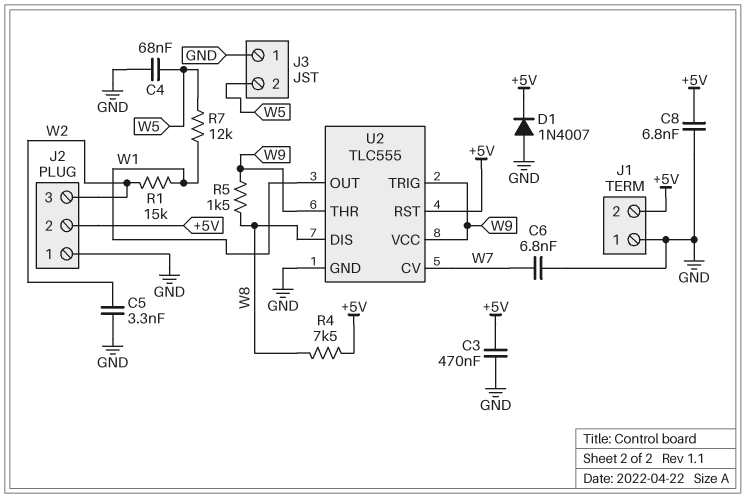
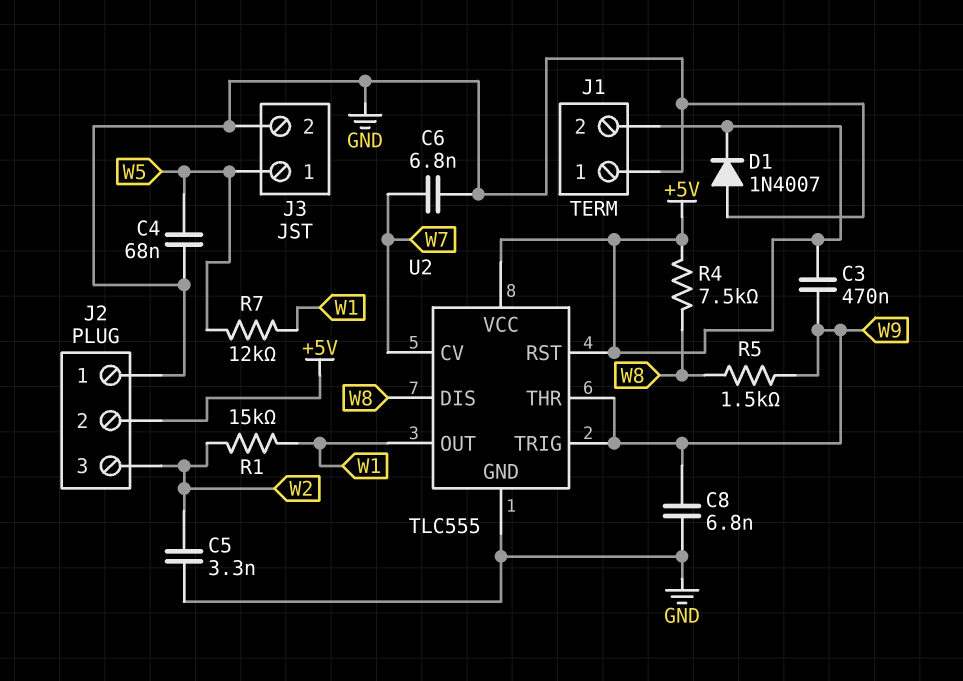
C3: 470nF (+5V, GND) -> 470nF (+5V, W9)
C8: 6.8nF (+5V, GND) -> 6.8nF (GND, W9)
J3 pin 1: GND -> W5
J3 pin 2: W5 -> GND
U2 pin VCC: W9 -> +5V

